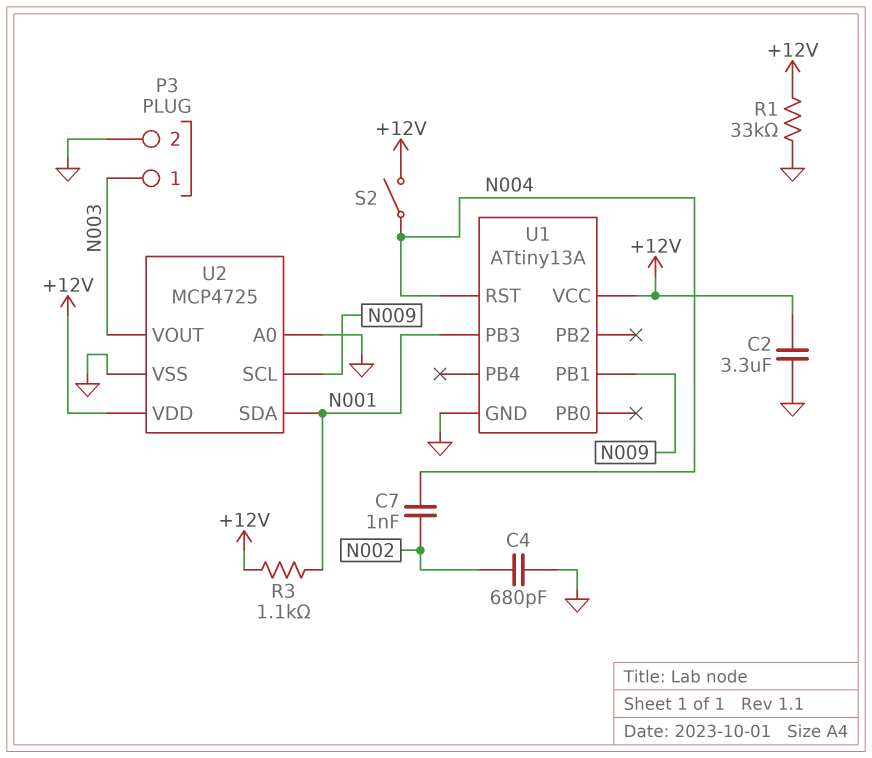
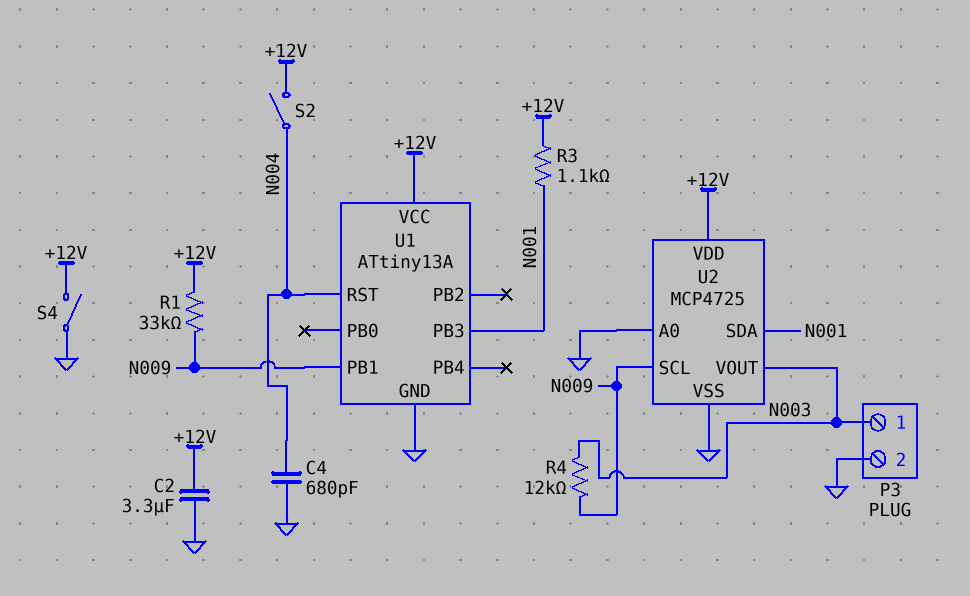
C4: 680pF (GND, N002) -> 680pF (GND, N004)
C7: 1nF (N002, N004) -> none
R1: 33k (+12V, GND) -> 33k (+12V, N009)
R4: none -> 12k (N003, N009)
S4: none -> switch (+12V, GND)

